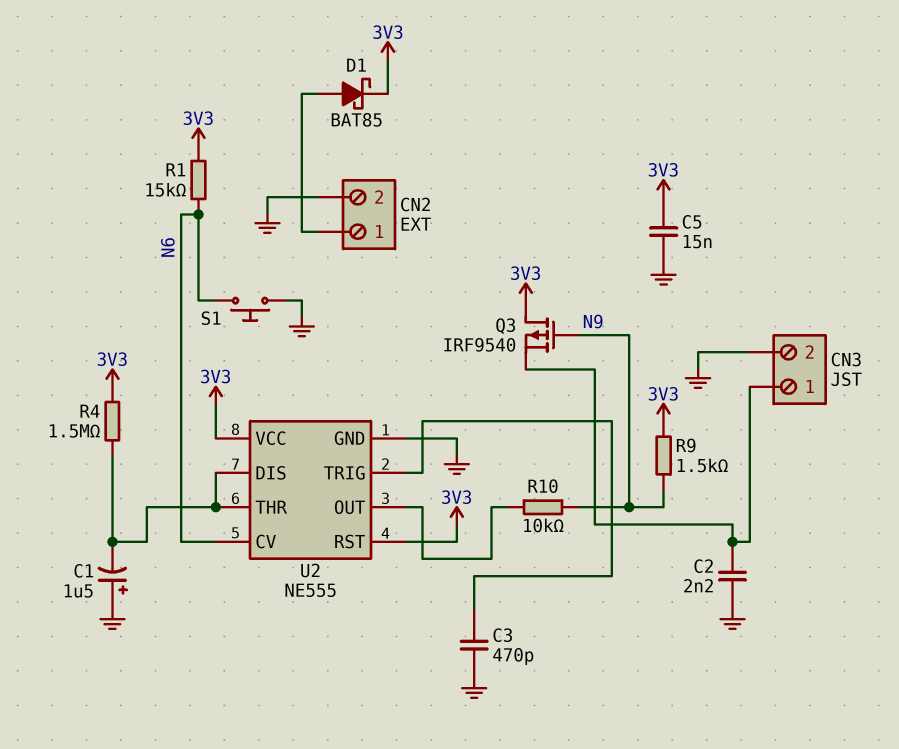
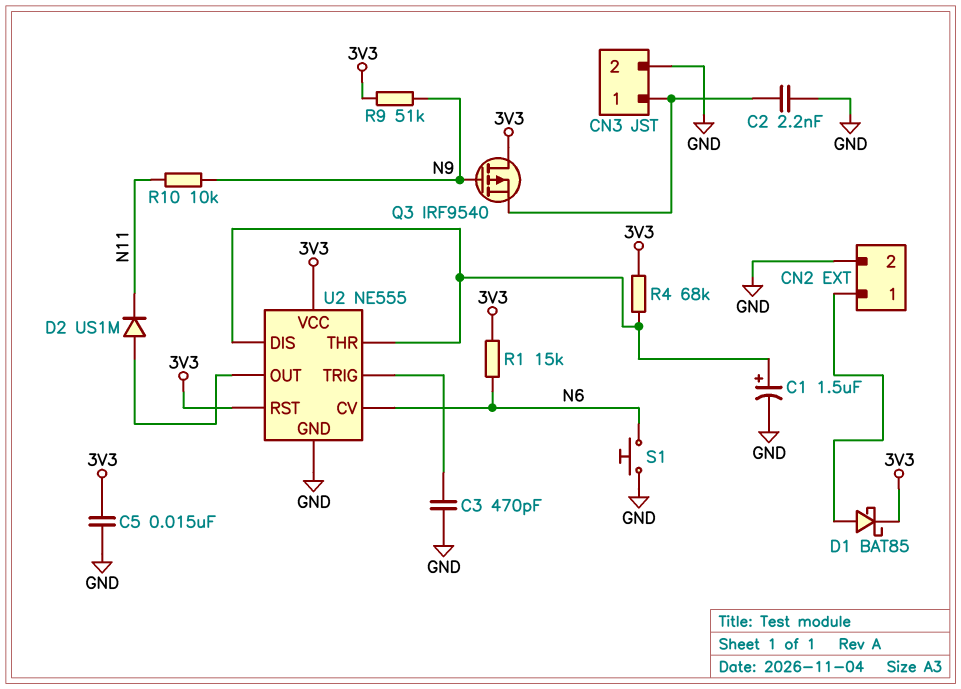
C1: 1.5uF (plus GND, minus U2/DIS) -> 1.5uF (plus U2/DIS, minus GND)
D2: none -> diode US1M (A U2/OUT, K N11)
R4: 1.5M (3V3, U2/DIS) -> 68k (3V3, U2/DIS)
R9: 1.5k (3V3, N9) -> 51k (3V3, N9)
R10: 10k (N9, U2/OUT) -> 10k (N9, N11)

